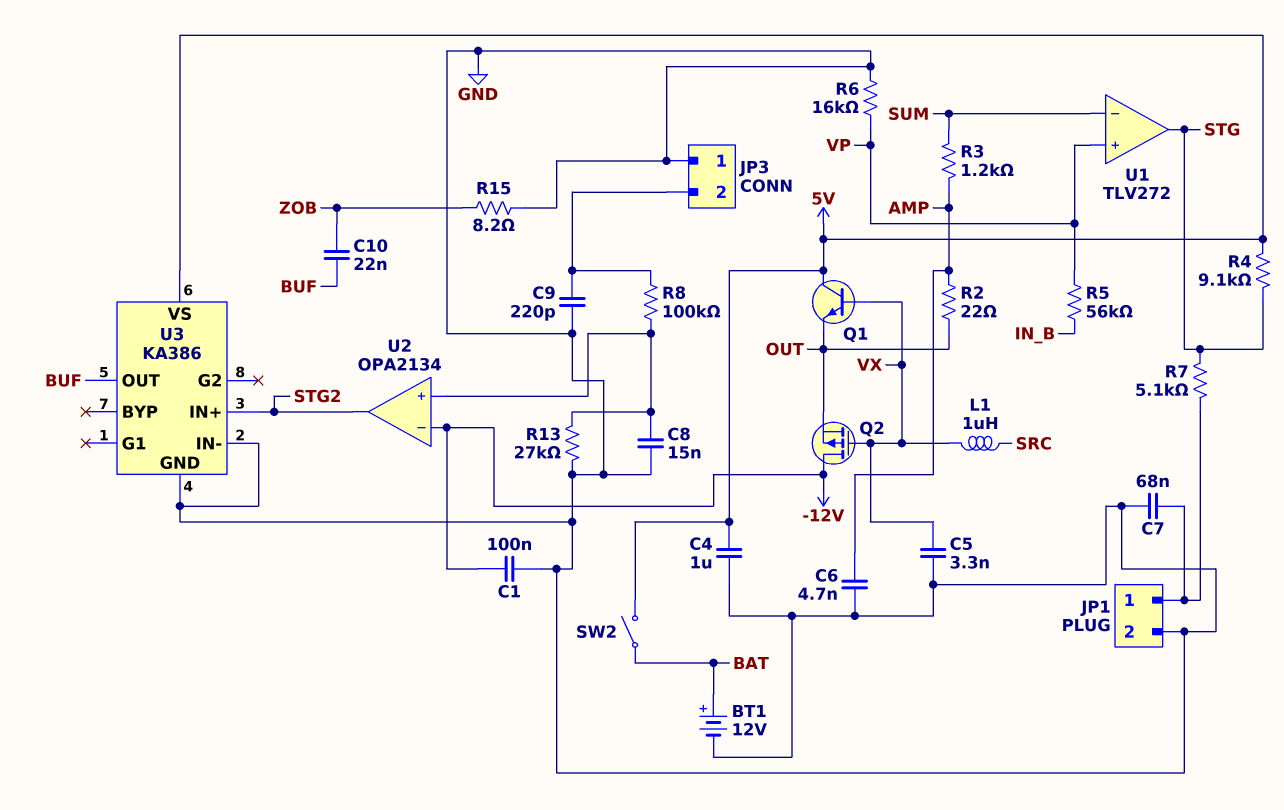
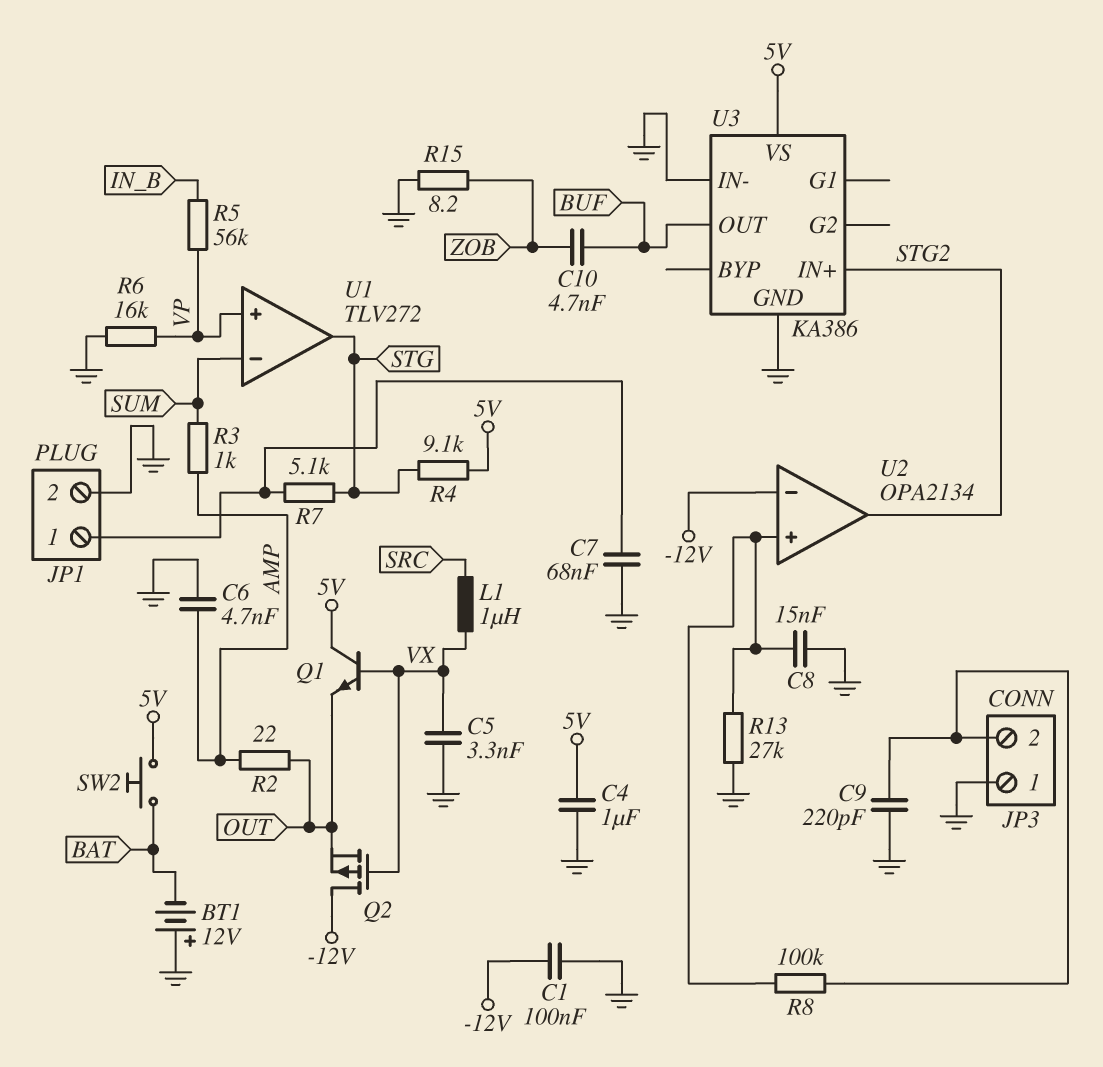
BT1: 12V (plus BAT, minus GND) -> 12V (plus GND, minus BAT)
C10: 22nF (BUF, ZOB) -> 4.7nF (BUF, ZOB)
R3: 1.2k (AMP, SUM) -> 1k (AMP, SUM)
SW2: switch (5V, BAT) -> button (5V, BAT)

